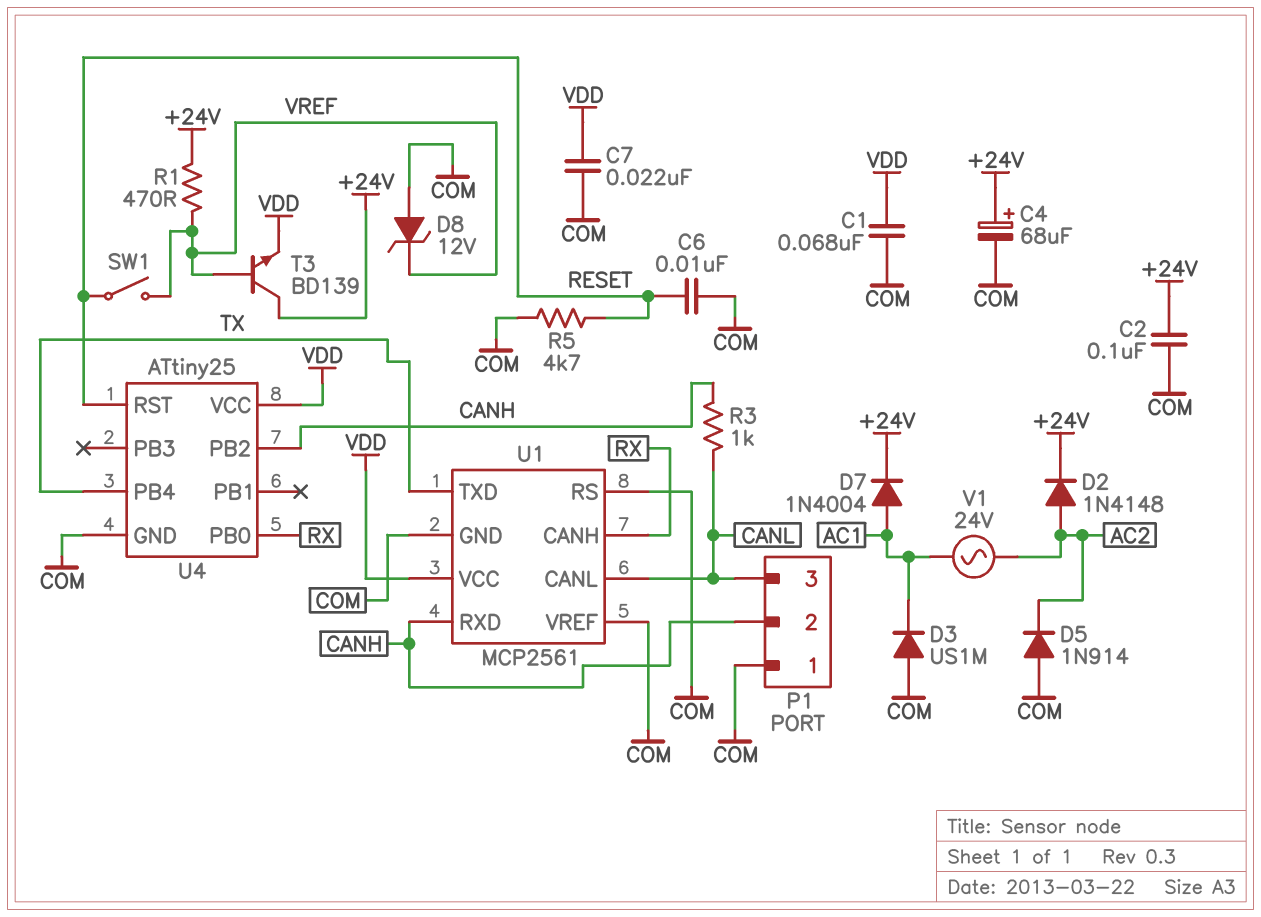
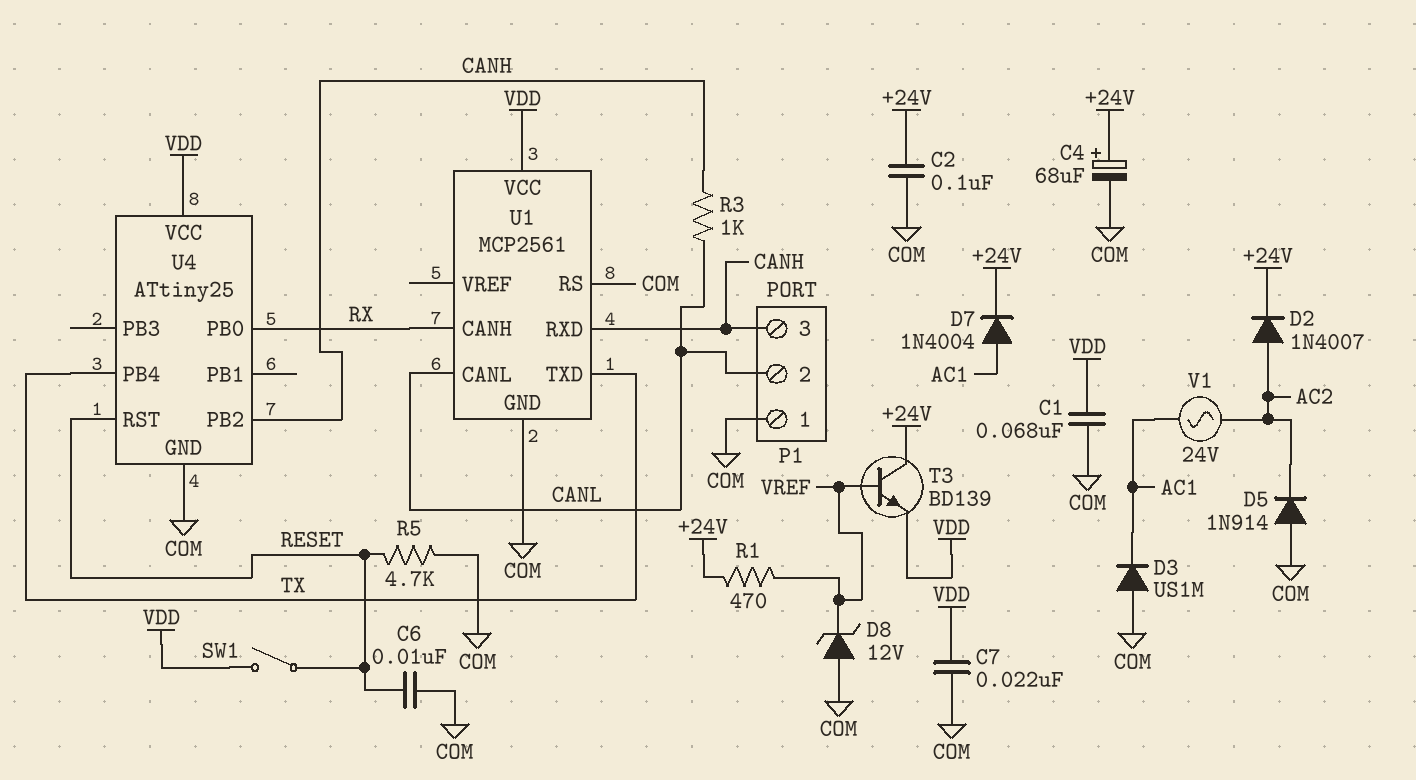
D2: diode 1N4148 (A AC2, K +24V) -> diode 1N4007 (A AC2, K +24V)
P1 pin 2: CANH -> CANL
P1 pin 3: CANL -> CANH
SW1: switch (RESET, VREF) -> switch (RESET, VDD)
U1 pin VREF: COM -> none

